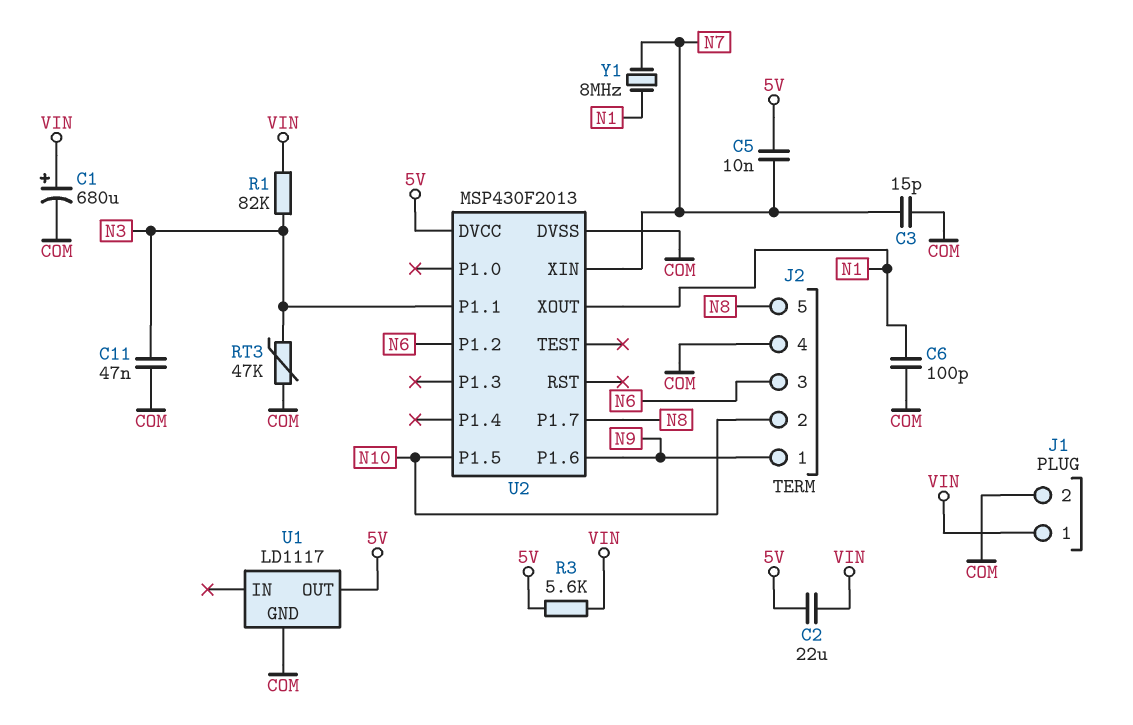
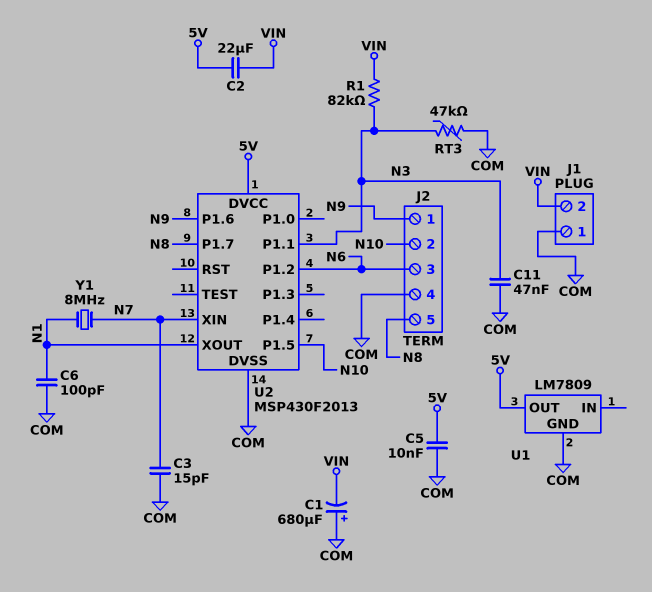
C1: 680uF (plus VIN, minus COM) -> 680uF (plus COM, minus VIN)
C5: 10nF (5V, N7) -> 10nF (5V, COM)
J1 pin 1: VIN -> COM
J1 pin 2: COM -> VIN
R3: 5.6k (5V, VIN) -> none
U1: LD1117 -> LM7809

